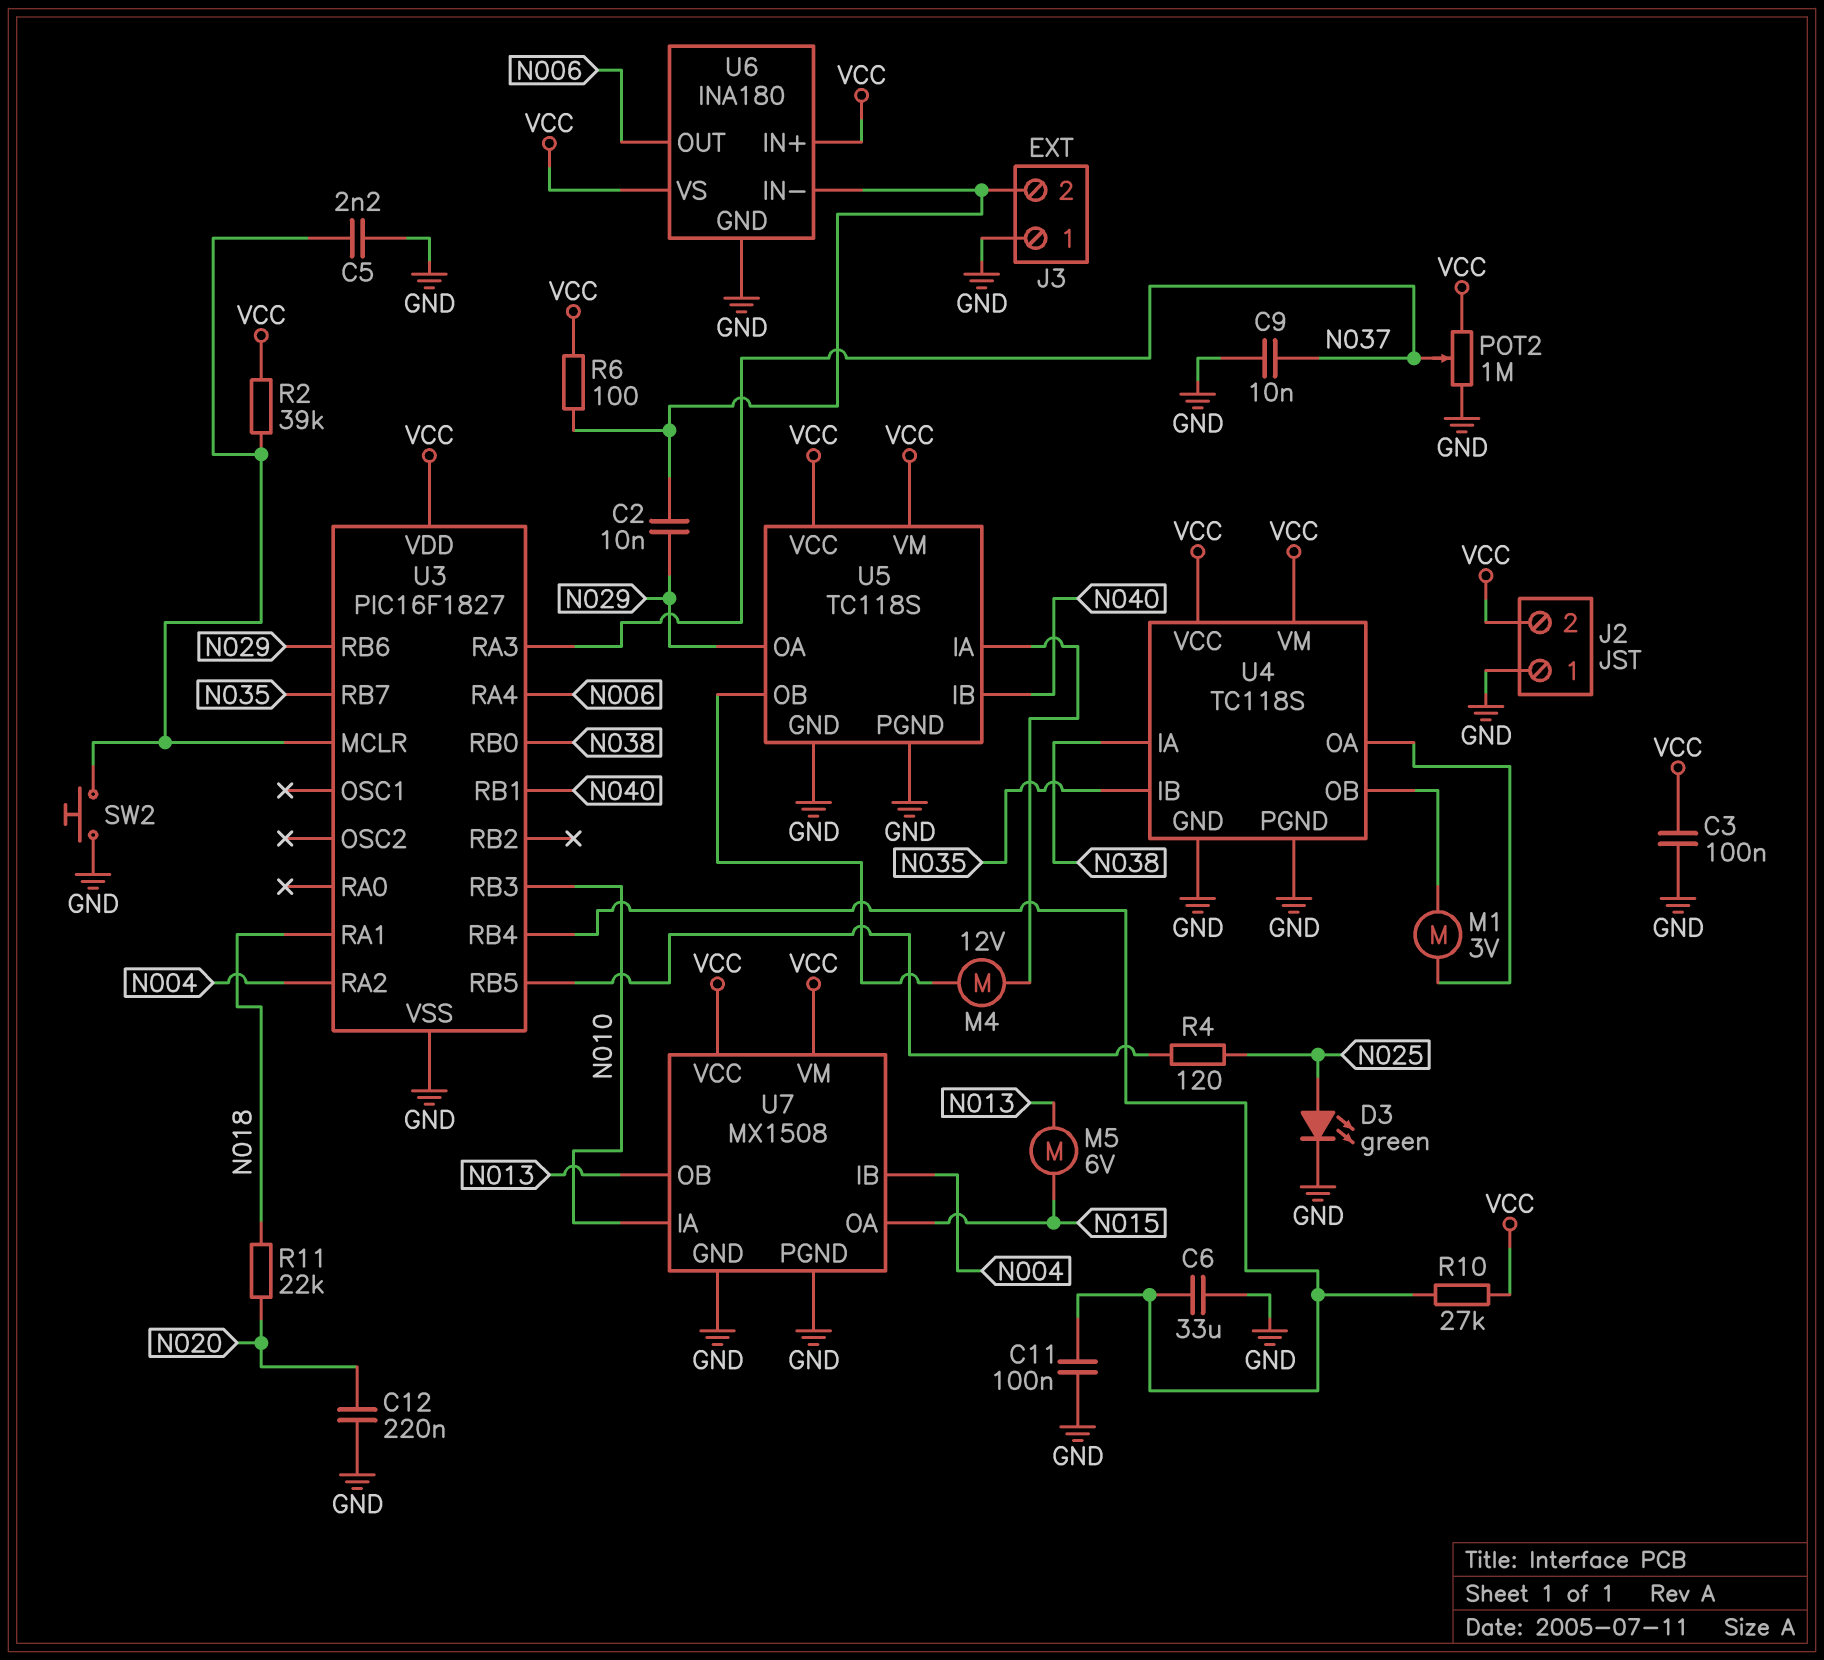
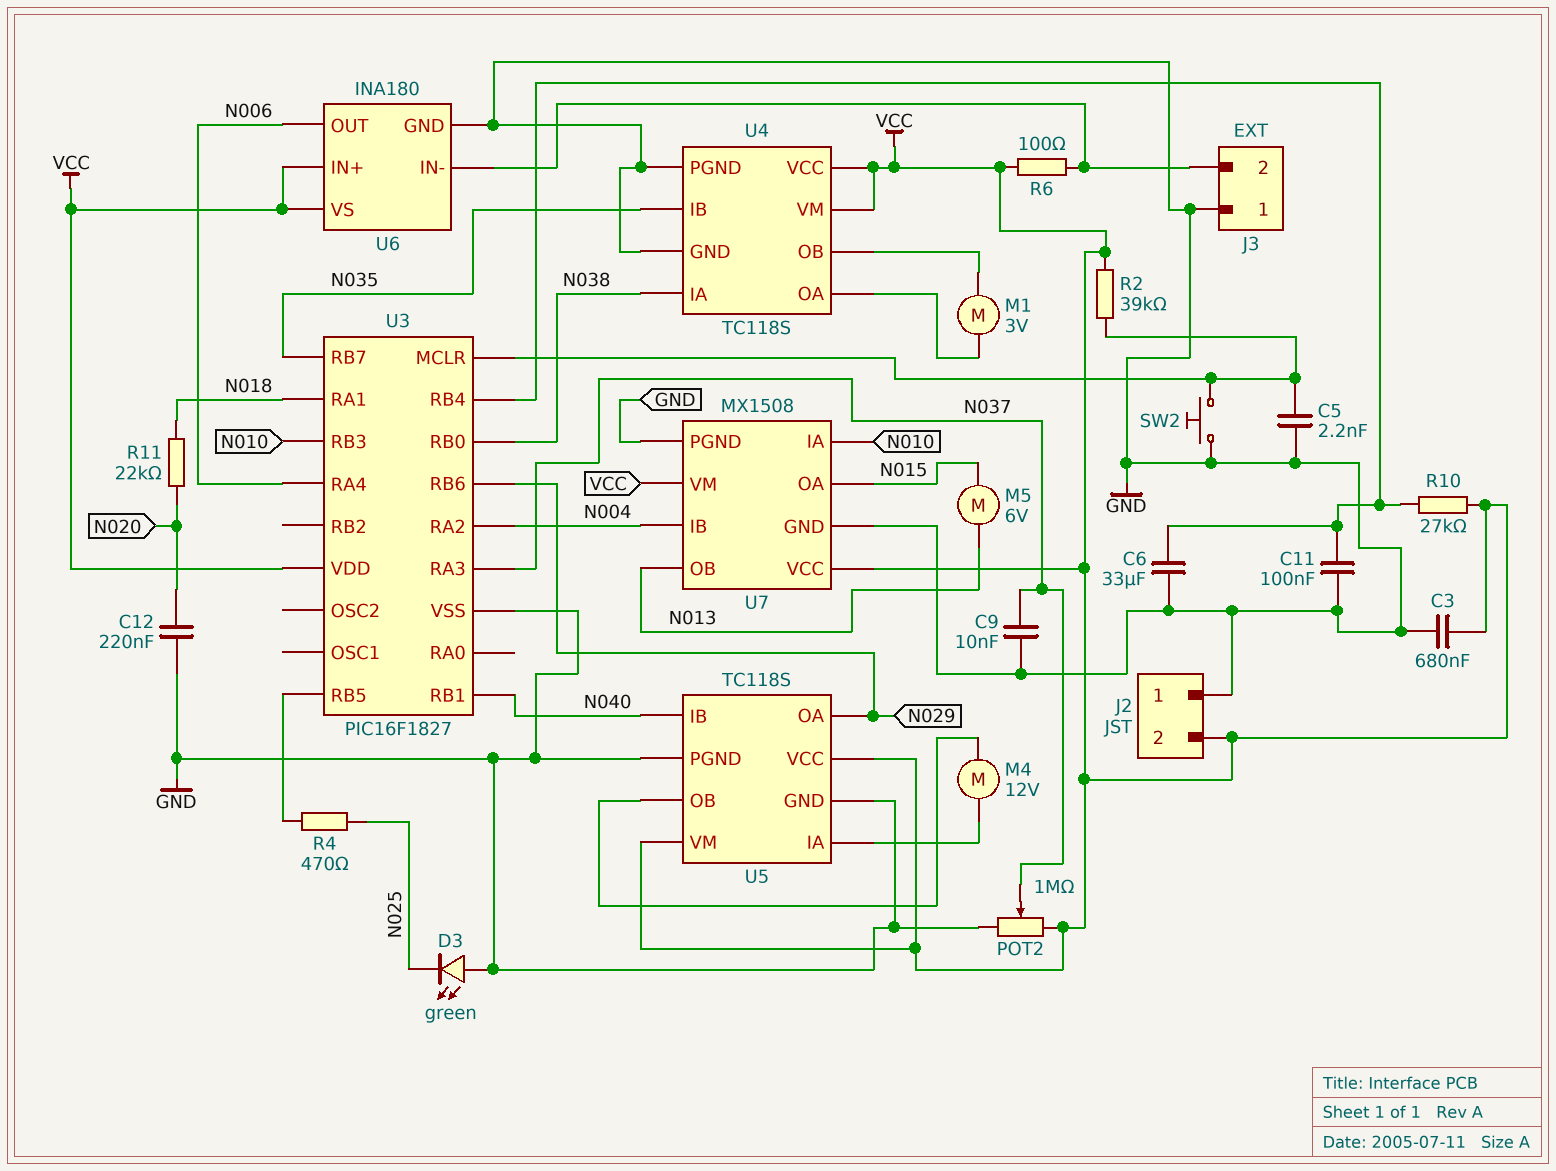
C2: 10nF (J3/2, N029) -> none
C3: 100nF (GND, VCC) -> 680nF (GND, VCC)
D3: LED green (A N025, K GND) -> LED green (A GND, K N025)
R4: 120 (N025, U3/RB5) -> 470 (N025, U3/RB5)

